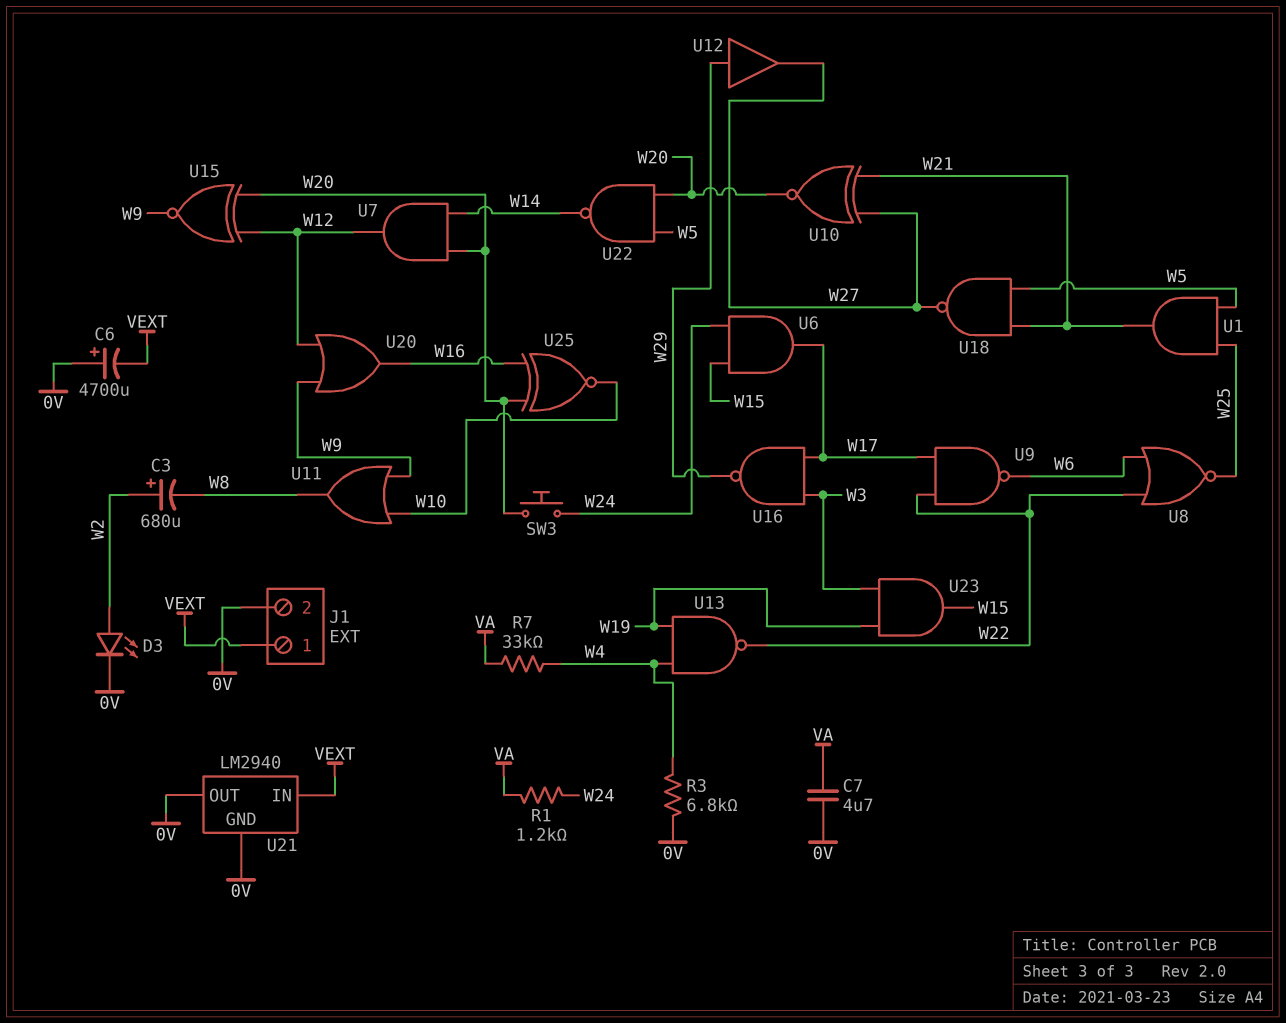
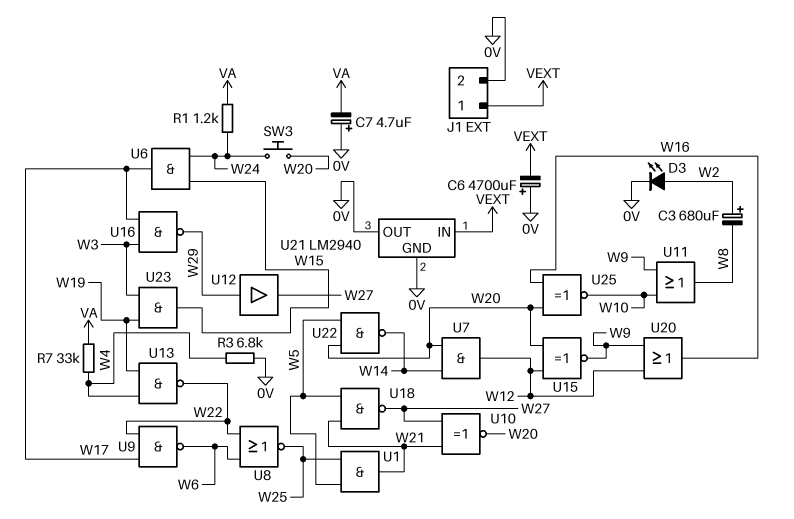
C7: 4.7uF (0V, VA) -> 4.7uF (plus 0V, minus VA)

